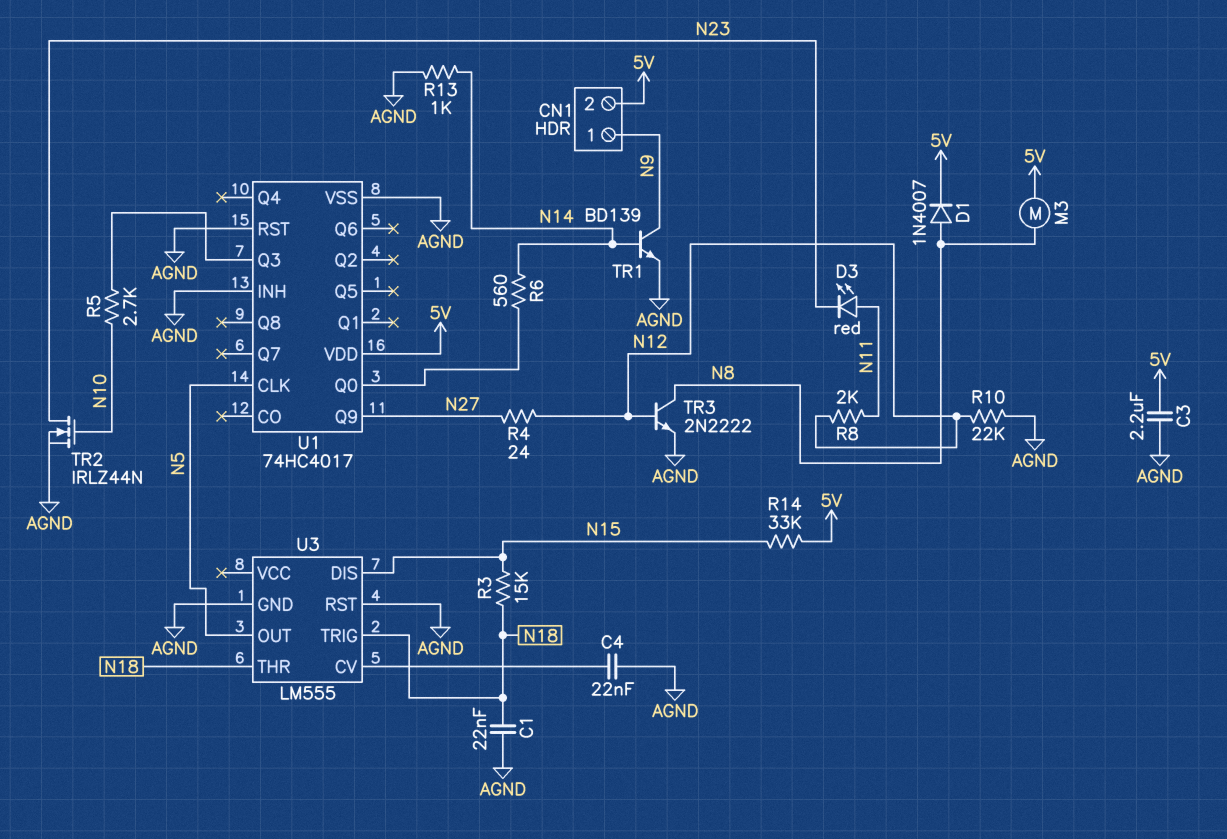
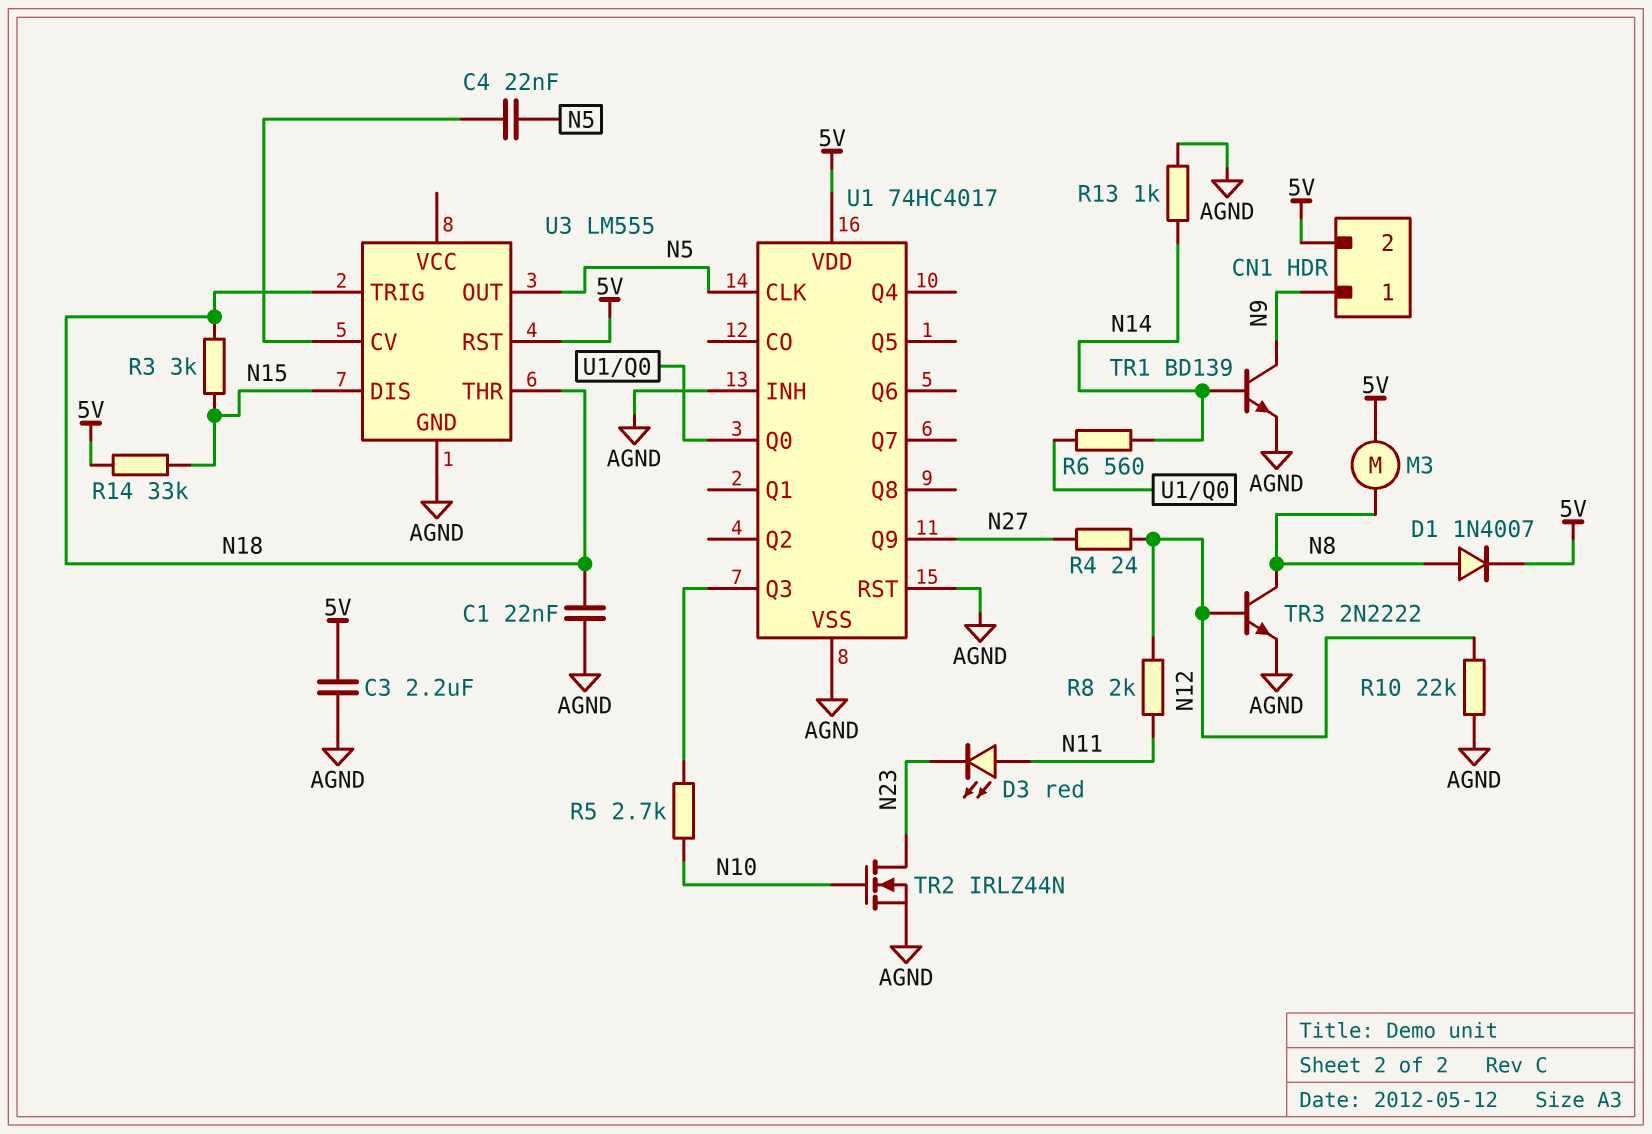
C4: 22nF (AGND, U3/CV) -> 22nF (N5, U3/CV)
R3: 15k (N15, N18) -> 3k (N15, N18)
U3 pin RST: AGND -> 5V

